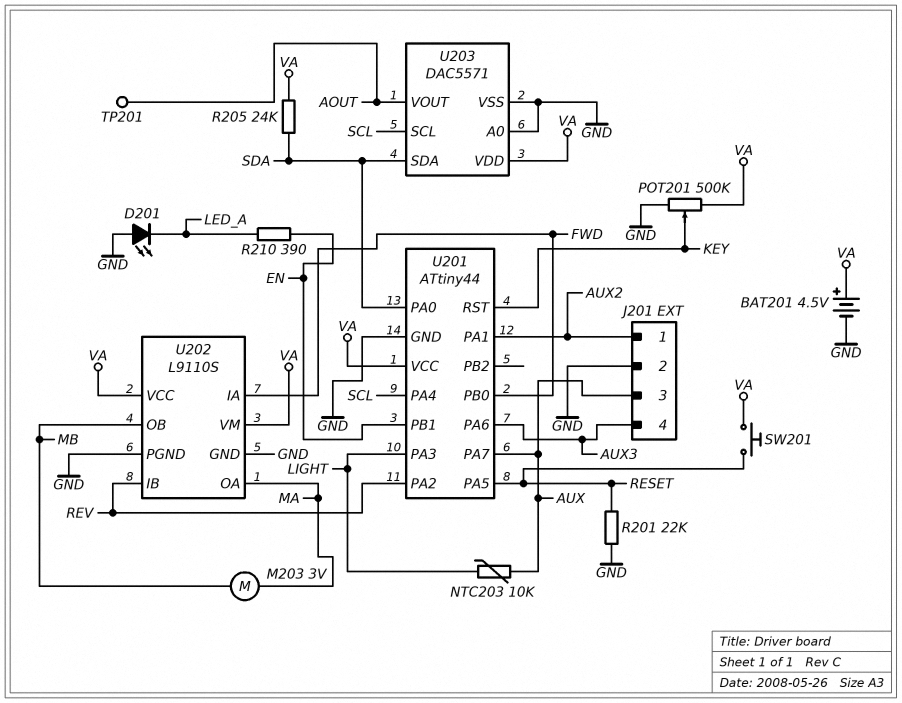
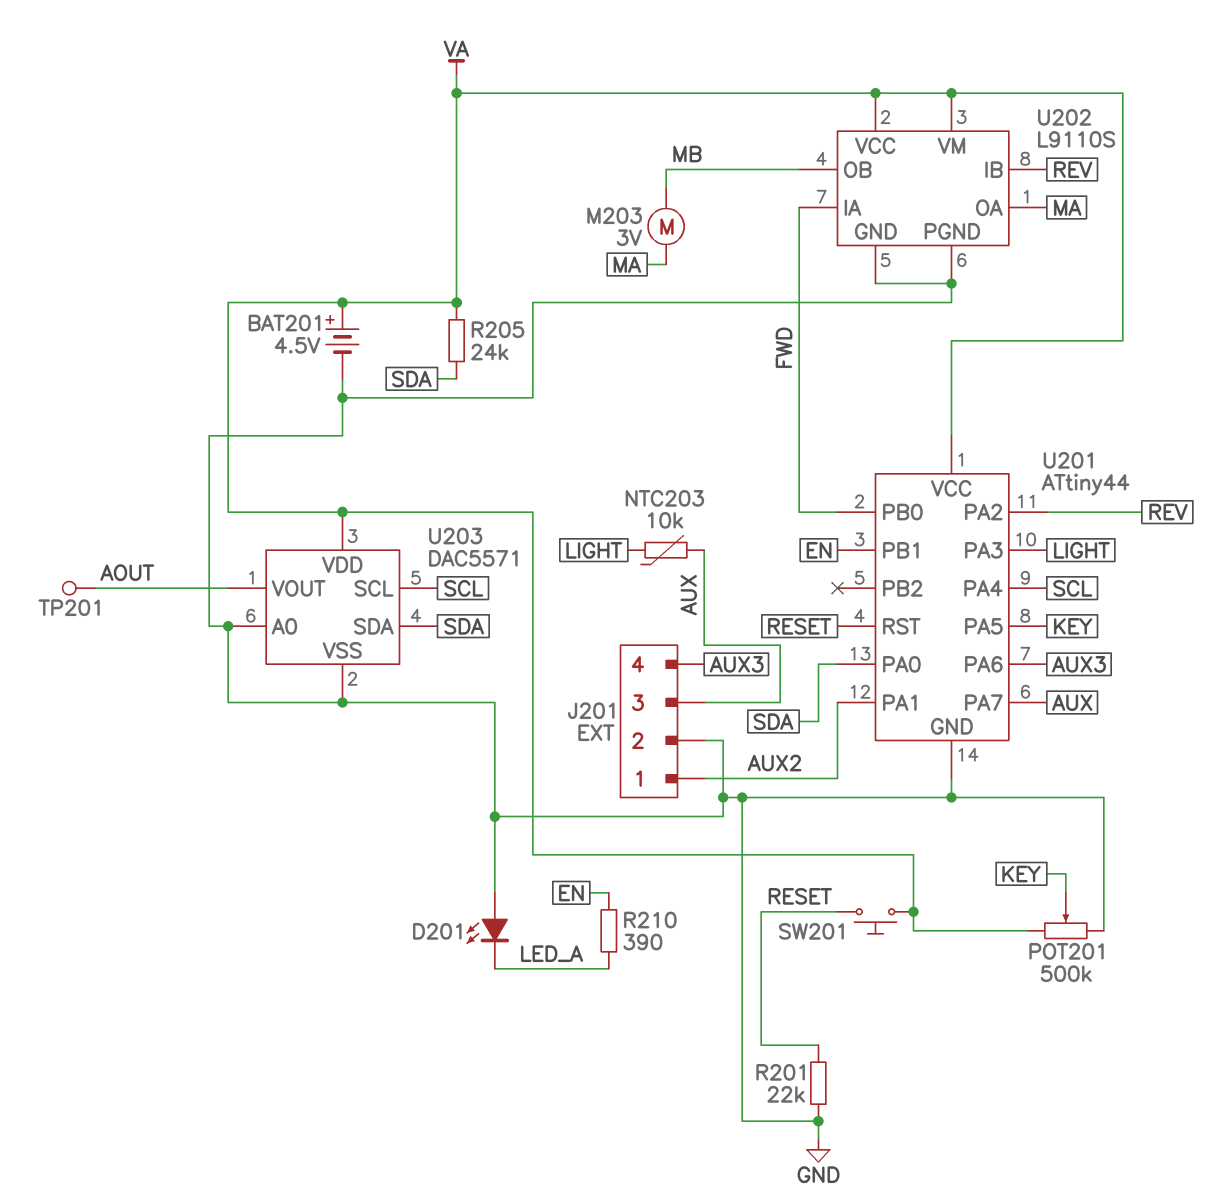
U201 pin PA5: RESET -> KEY
U201 pin RST: KEY -> RESET

